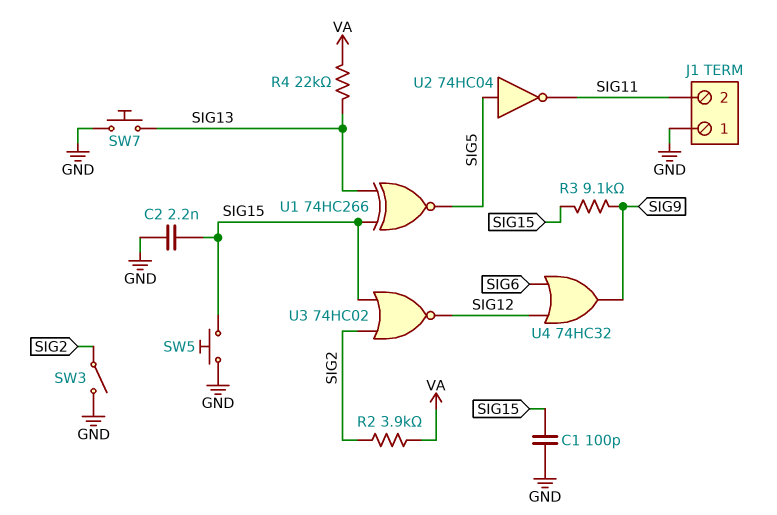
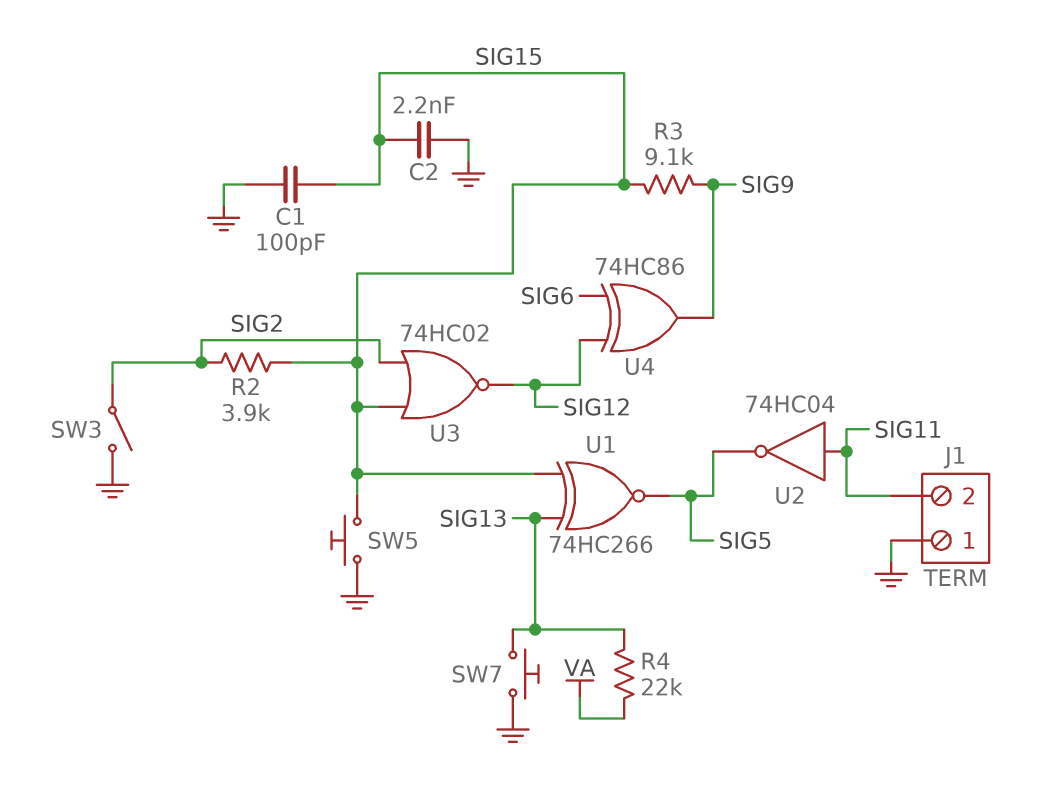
R2: 3.9k (SIG2, VA) -> 3.9k (SIG2, SIG15)
U2: NOT 74HC04 (in SIG5, out SIG11) -> NOT 74HC04 (in SIG11, out SIG5)
U4: OR 74HC32 (in SIG6, in SIG12, out SIG9) -> XOR 74HC86 (in SIG6, in SIG12, out SIG9)

